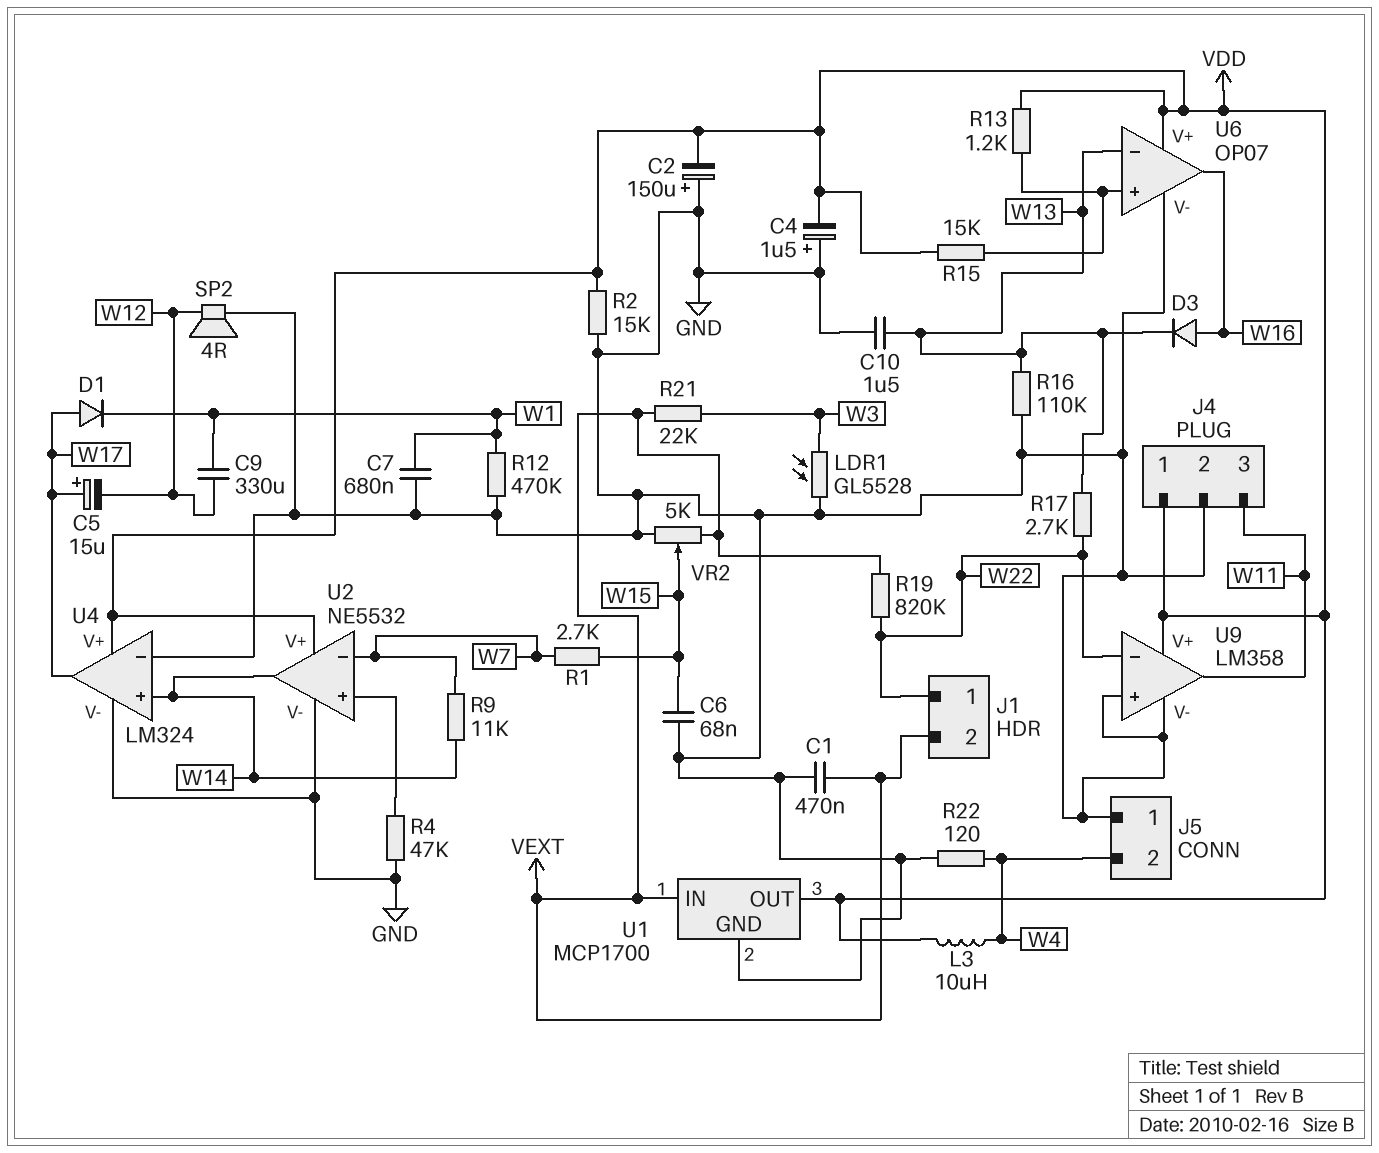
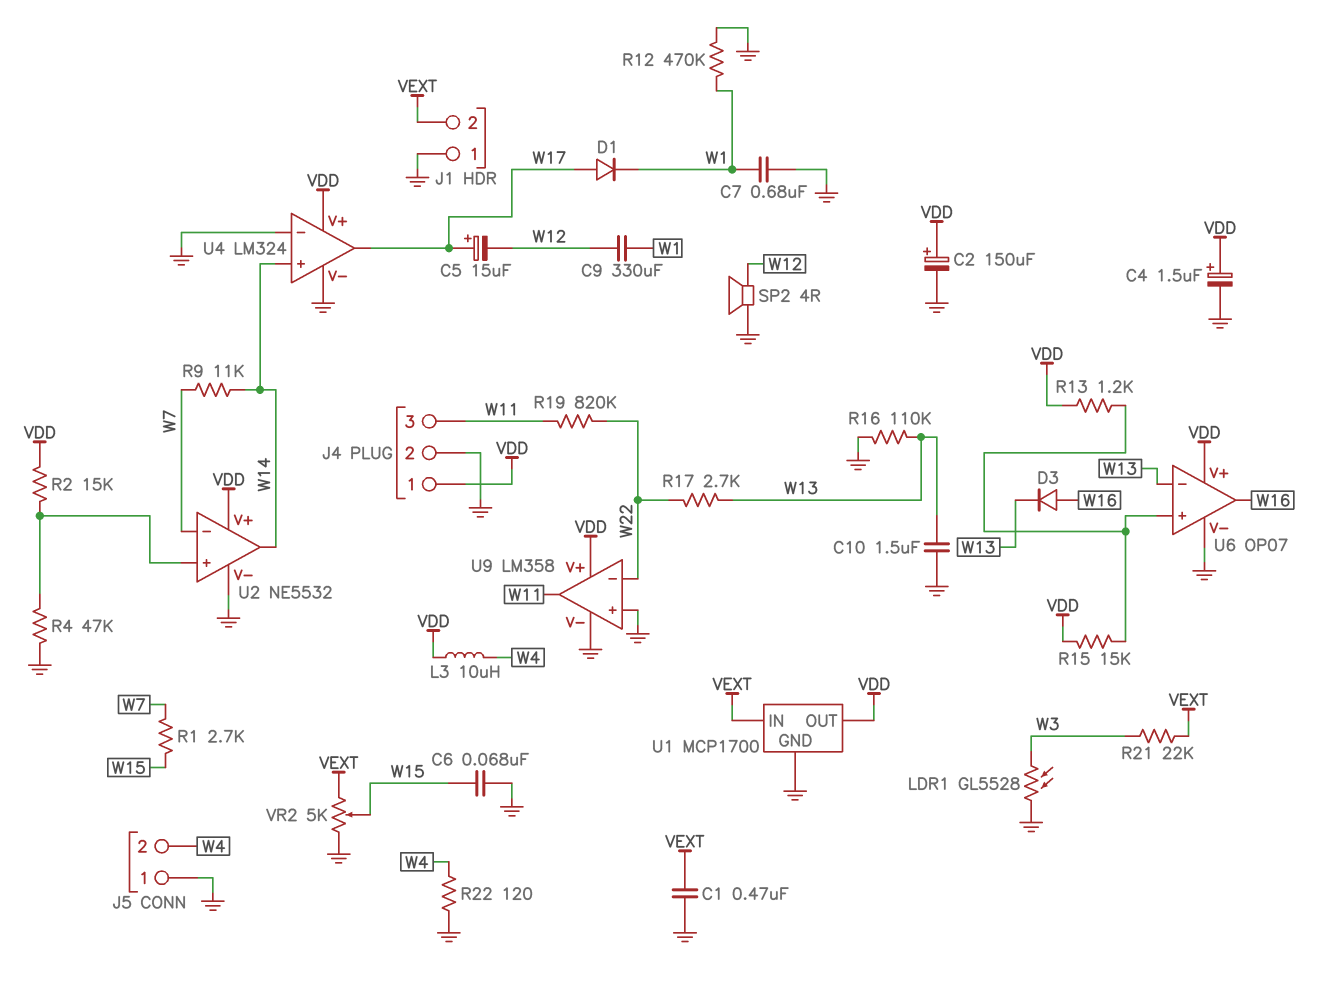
C2: 150uF (plus GND, minus VDD) -> 150uF (plus VDD, minus GND)
C4: 1.5uF (plus GND, minus VDD) -> 1.5uF (plus VDD, minus GND)
J1 pin 1: W22 -> GND
R2: 15k (GND, VDD) -> 15k (U2/in+, VDD)
R19: 820k (VEXT, W22) -> 820k (W11, W22)

